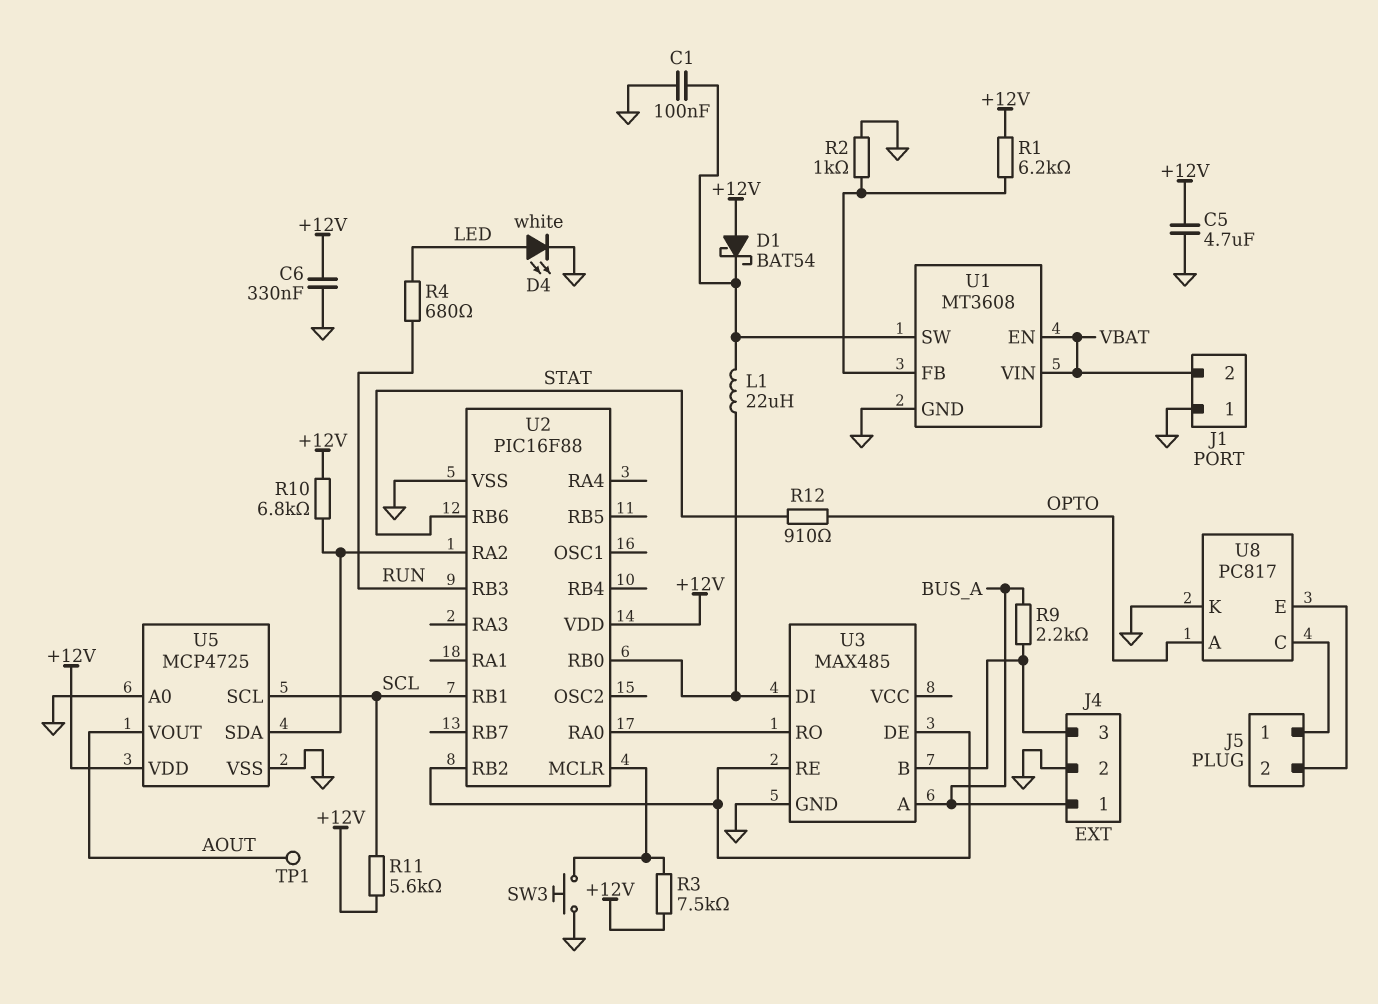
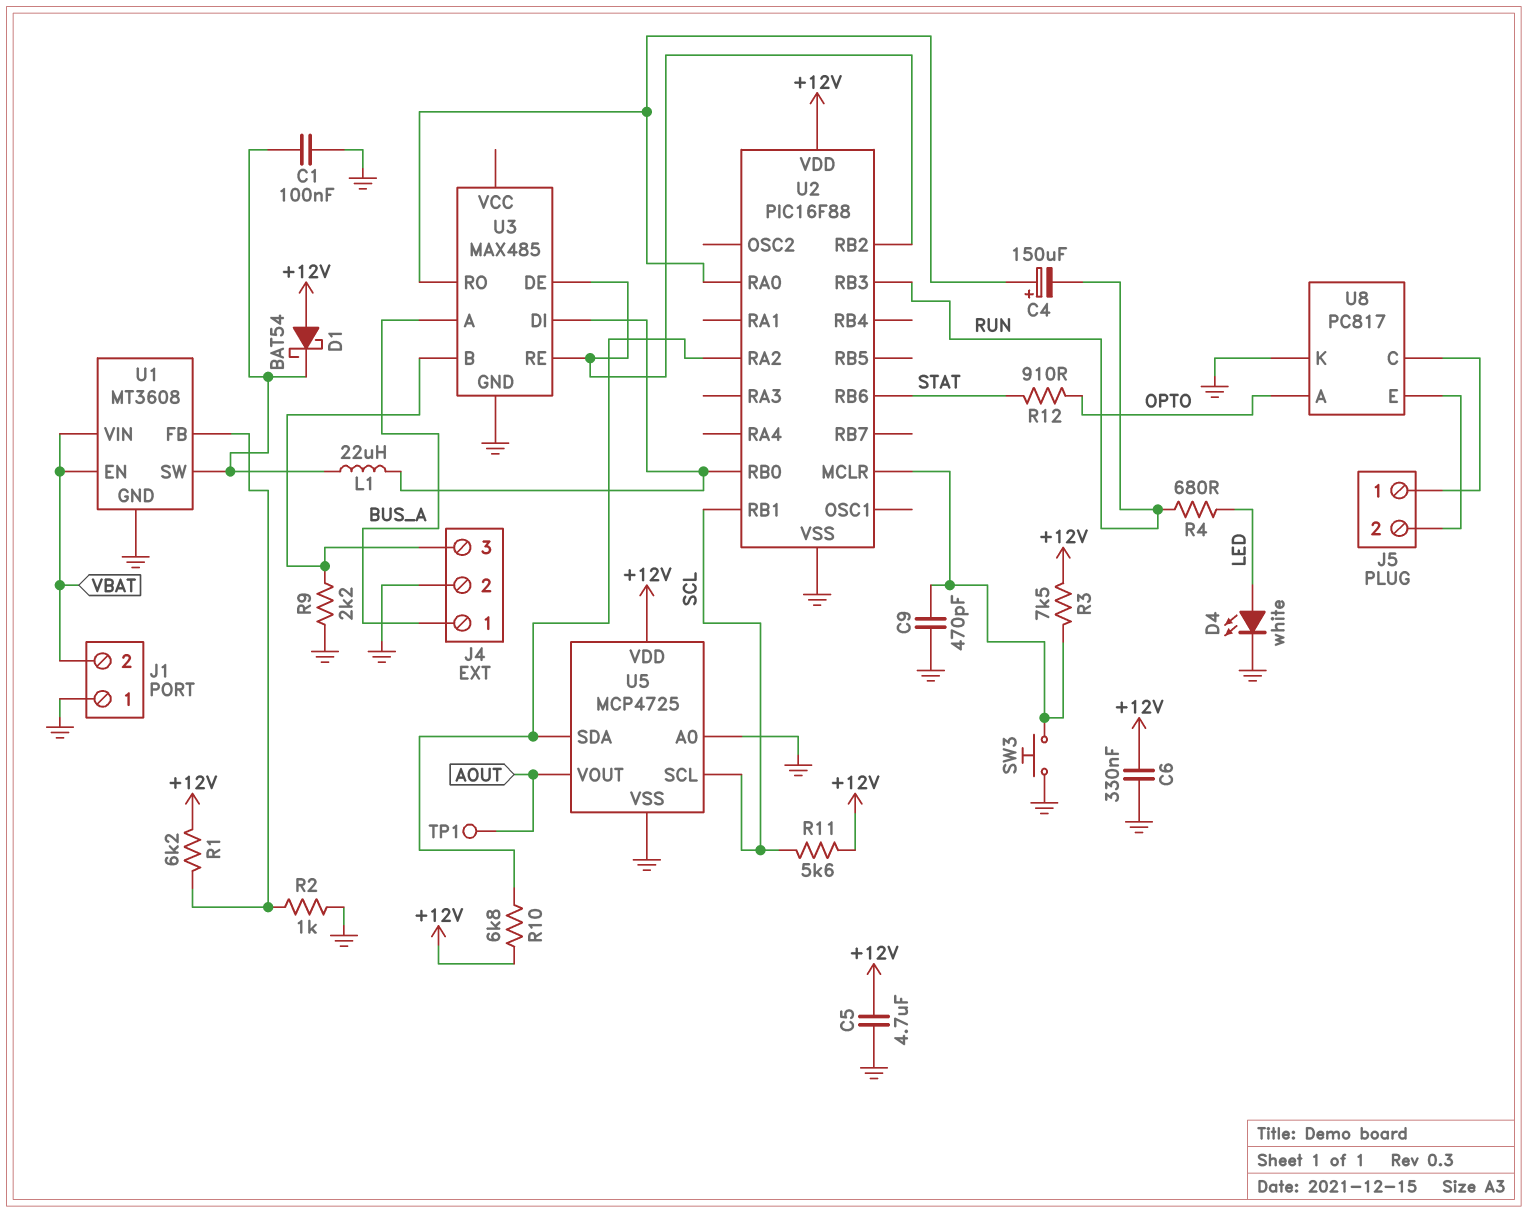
C4: none -> 150uF (plus U2/RA0, minus RUN)
C9: none -> 470pF (GND, U2/MCLR)
R9: 2.2k (BUS_A, J4/3) -> 2.2k (GND, J4/3)

